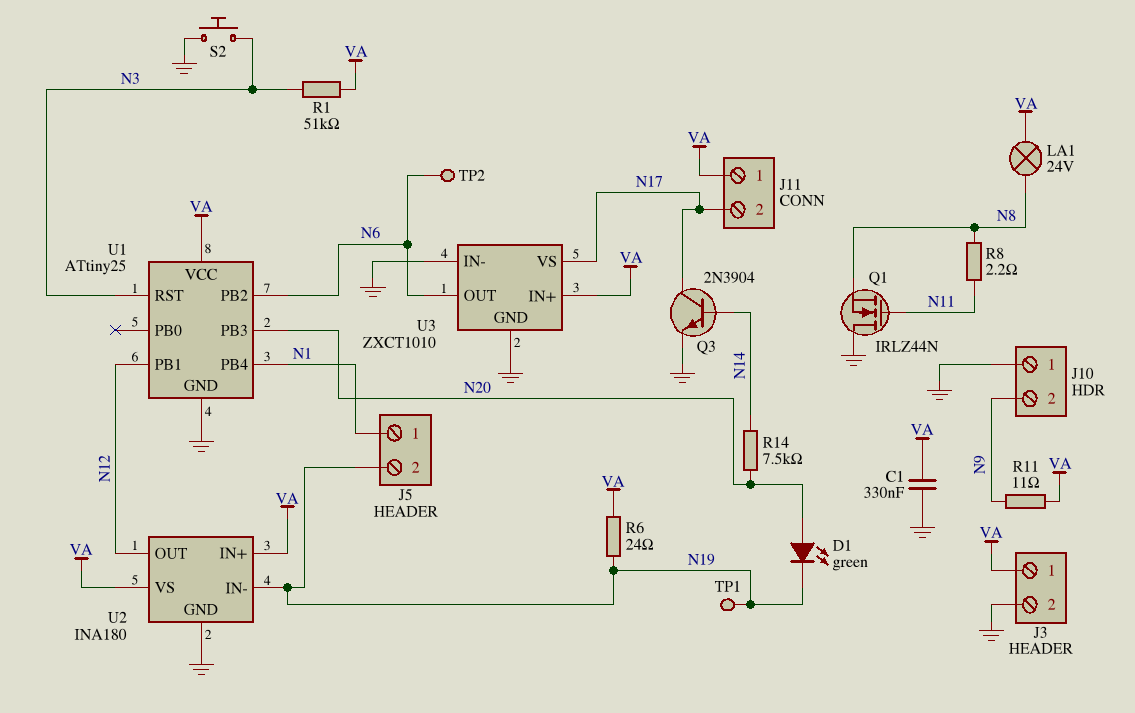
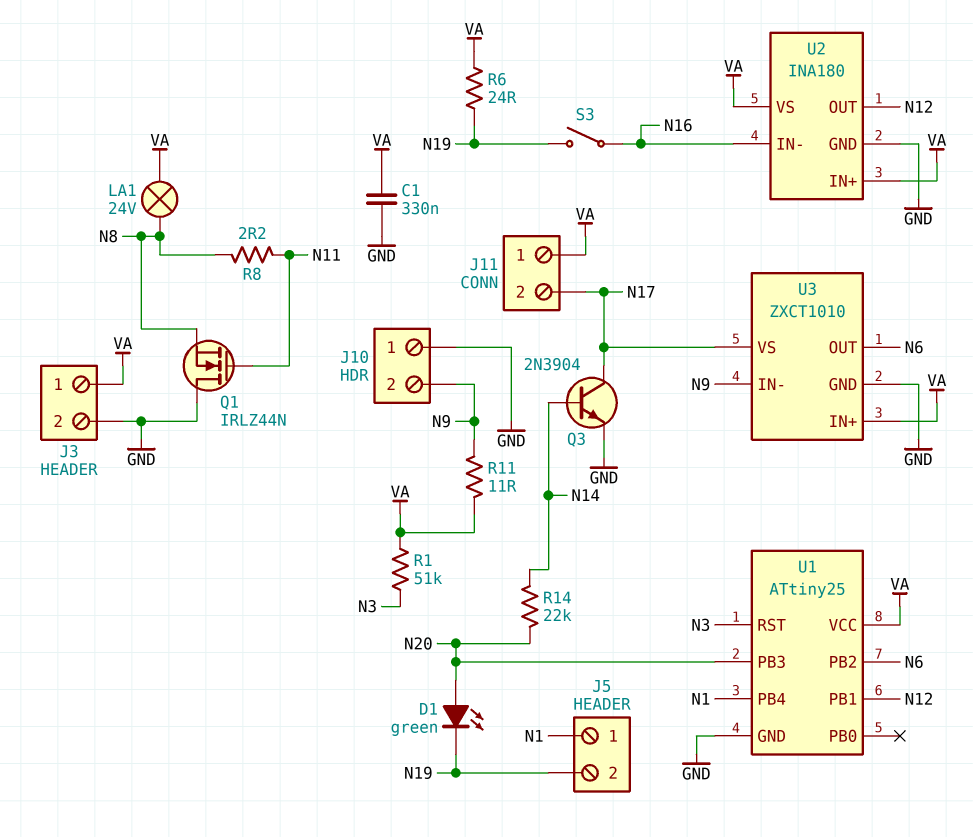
R14: 7.5k (N14, N20) -> 22k (N14, N20)
S2: button (GND, N3) -> none
S3: none -> switch (N16, N19)
TP1: test point (N19) -> none
TP2: test point (N6) -> none
U2 pin IN-: N19 -> N16
U3 pin IN-: GND -> N9

